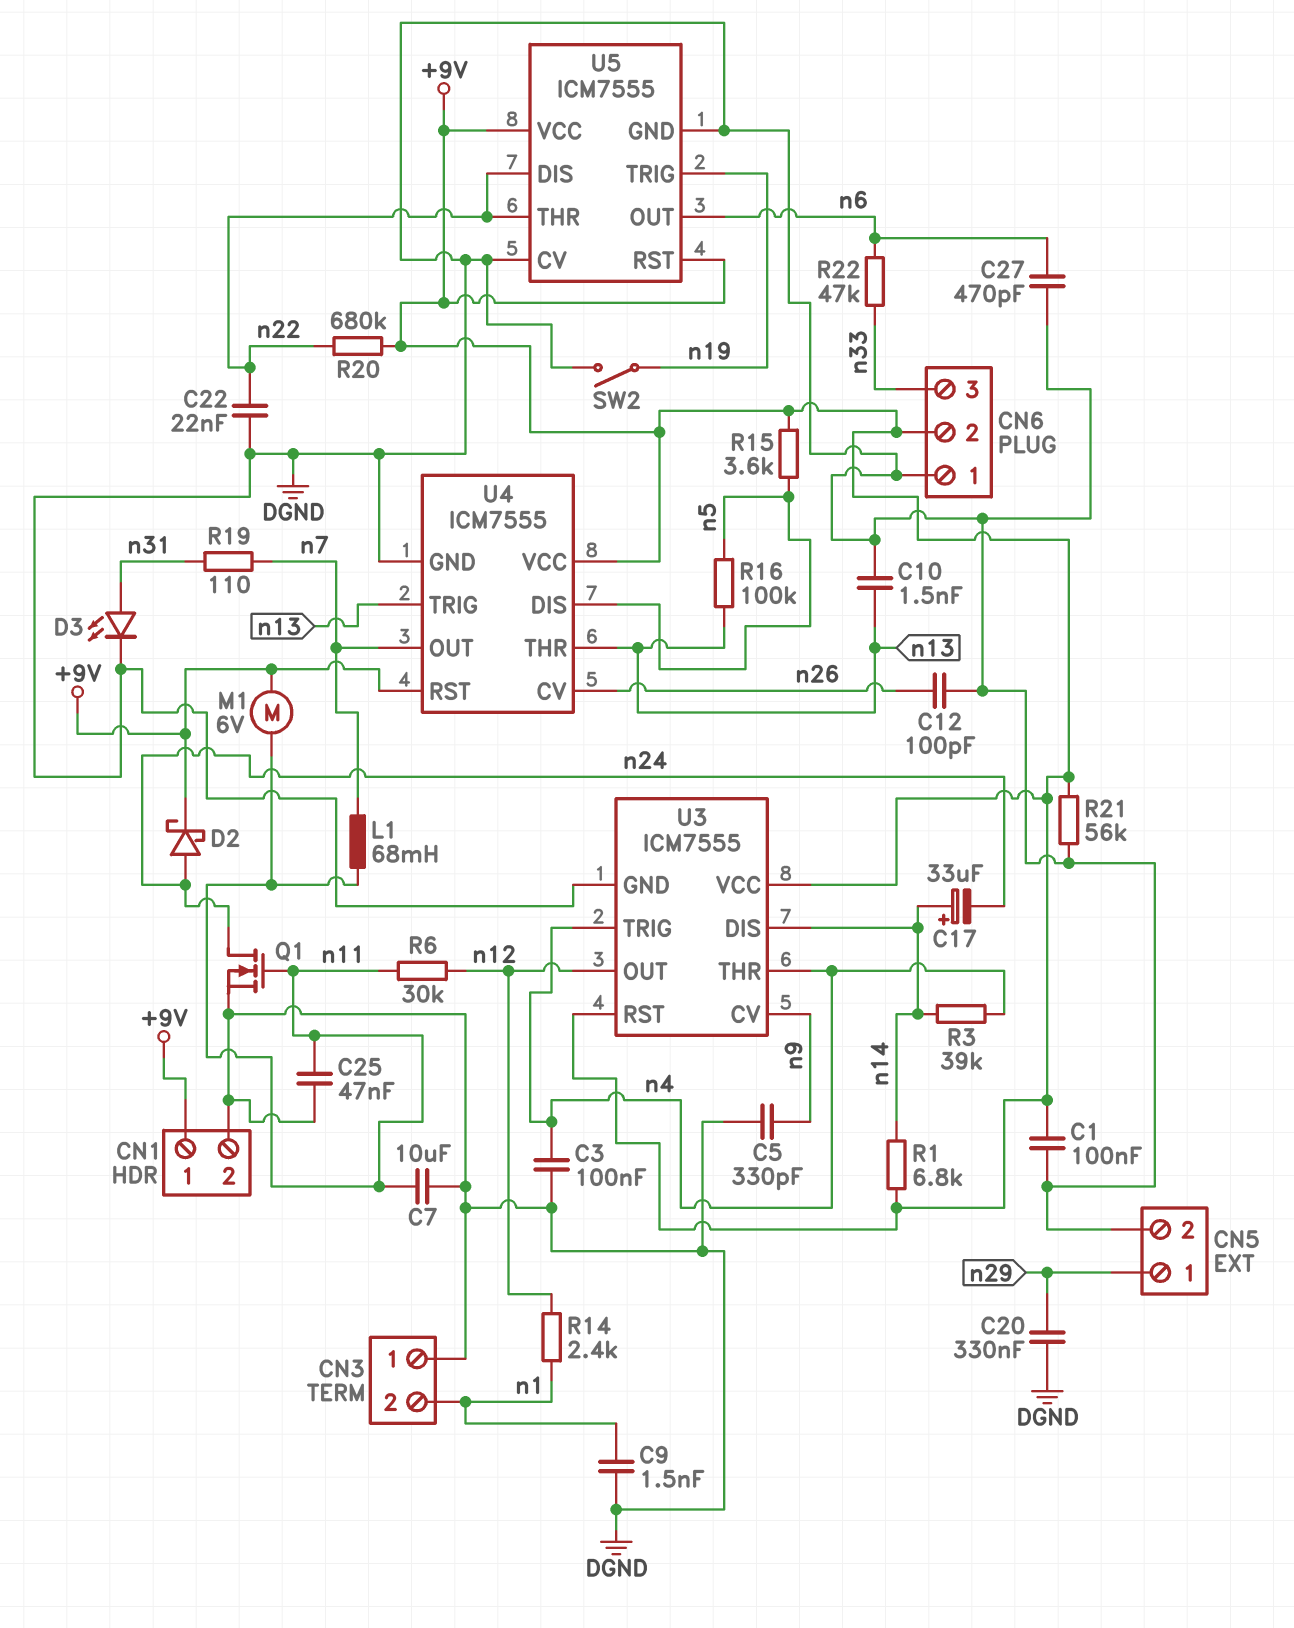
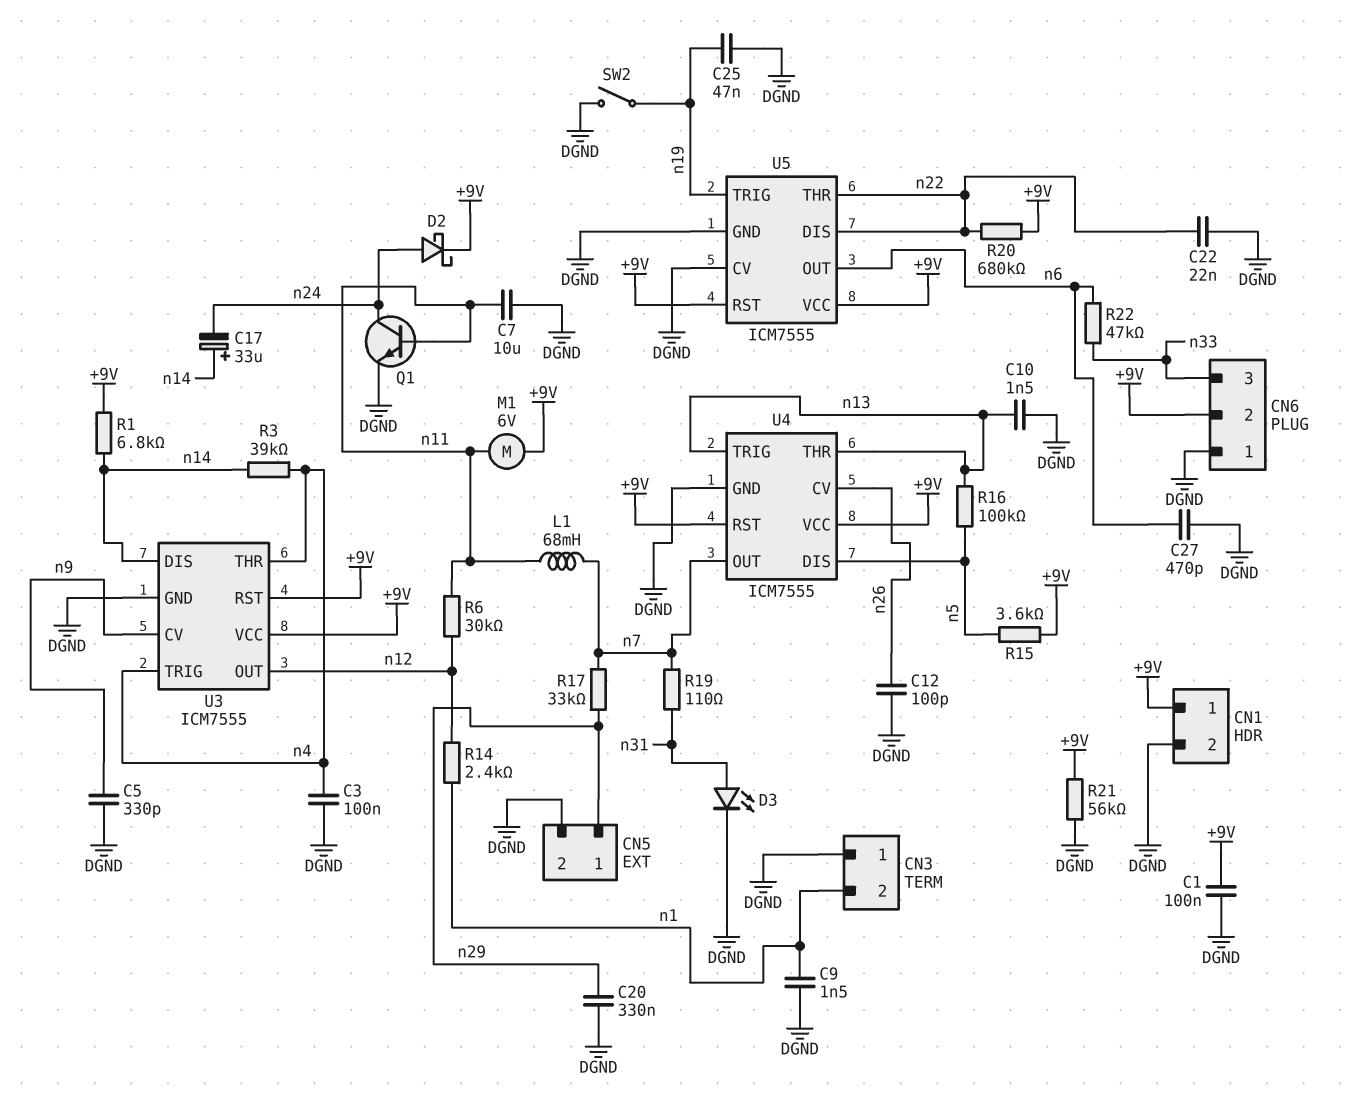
C25: 47nF (DGND, n11) -> 47nF (DGND, n19)
Q1: NMOS (G n11, D n24, S DGND) -> NPN (B n11, C n24, E DGND)
R17: none -> 33k (n7, n29)

